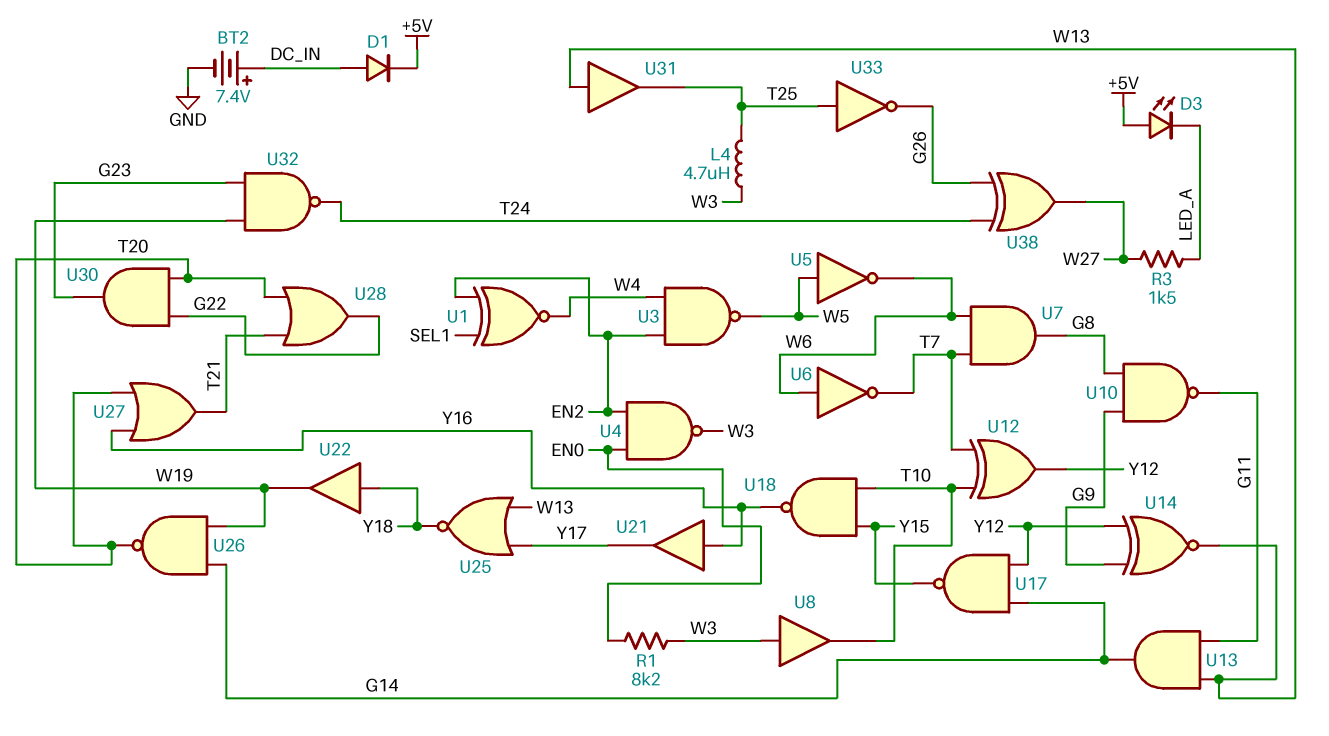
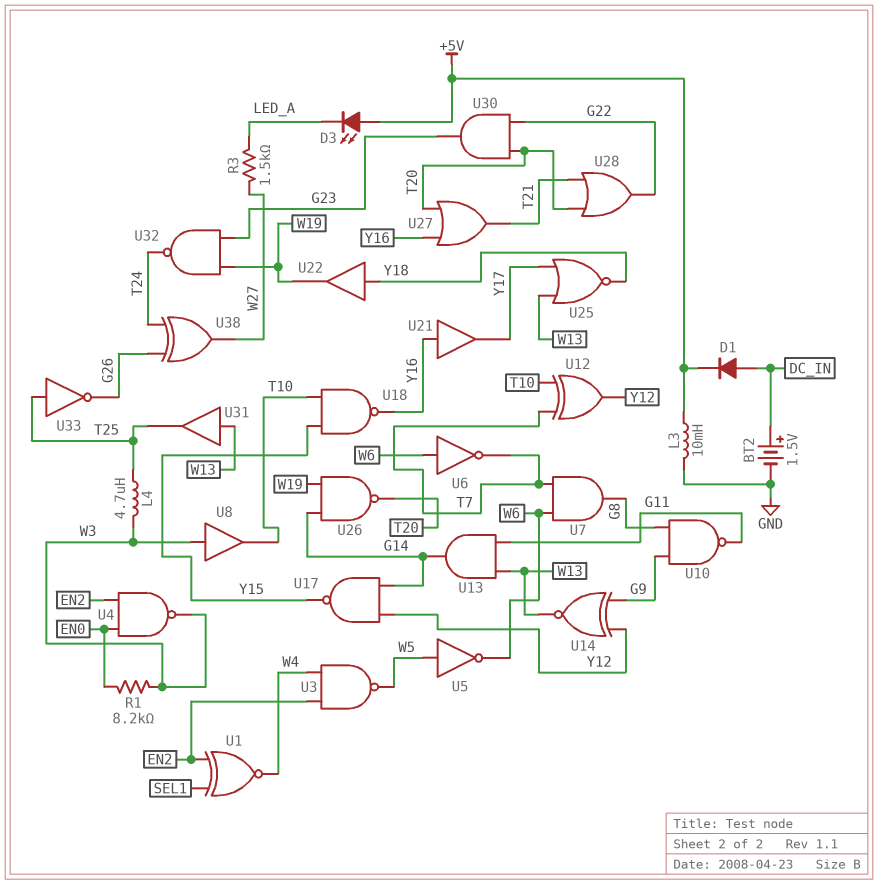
BT2: 7.4V (plus DC_IN, minus GND) -> 1.5V (plus DC_IN, minus GND)
L3: none -> 10mH (+5V, GND)

